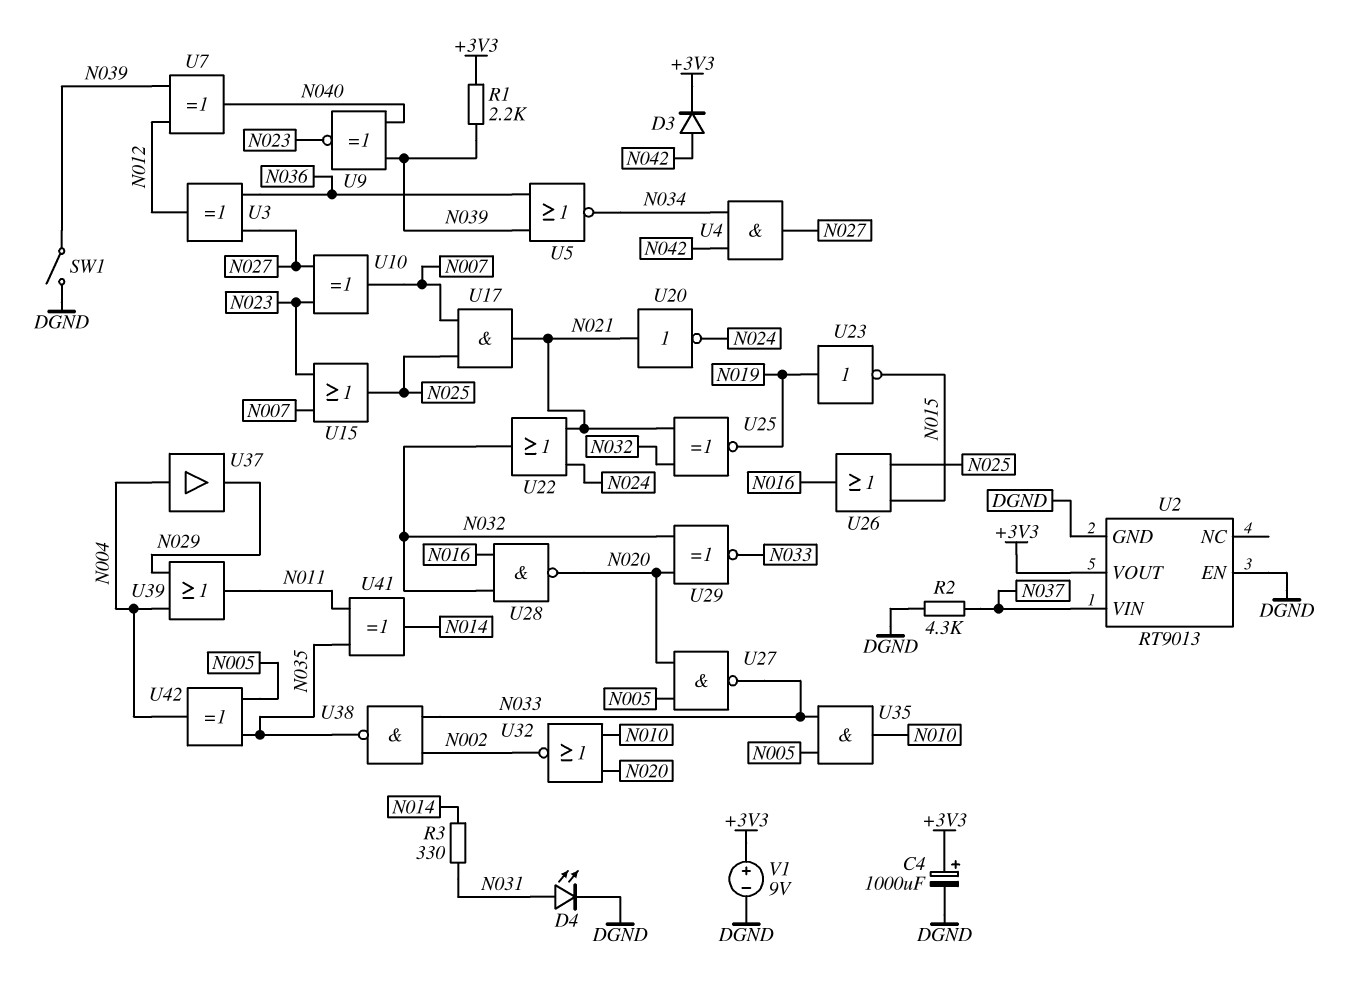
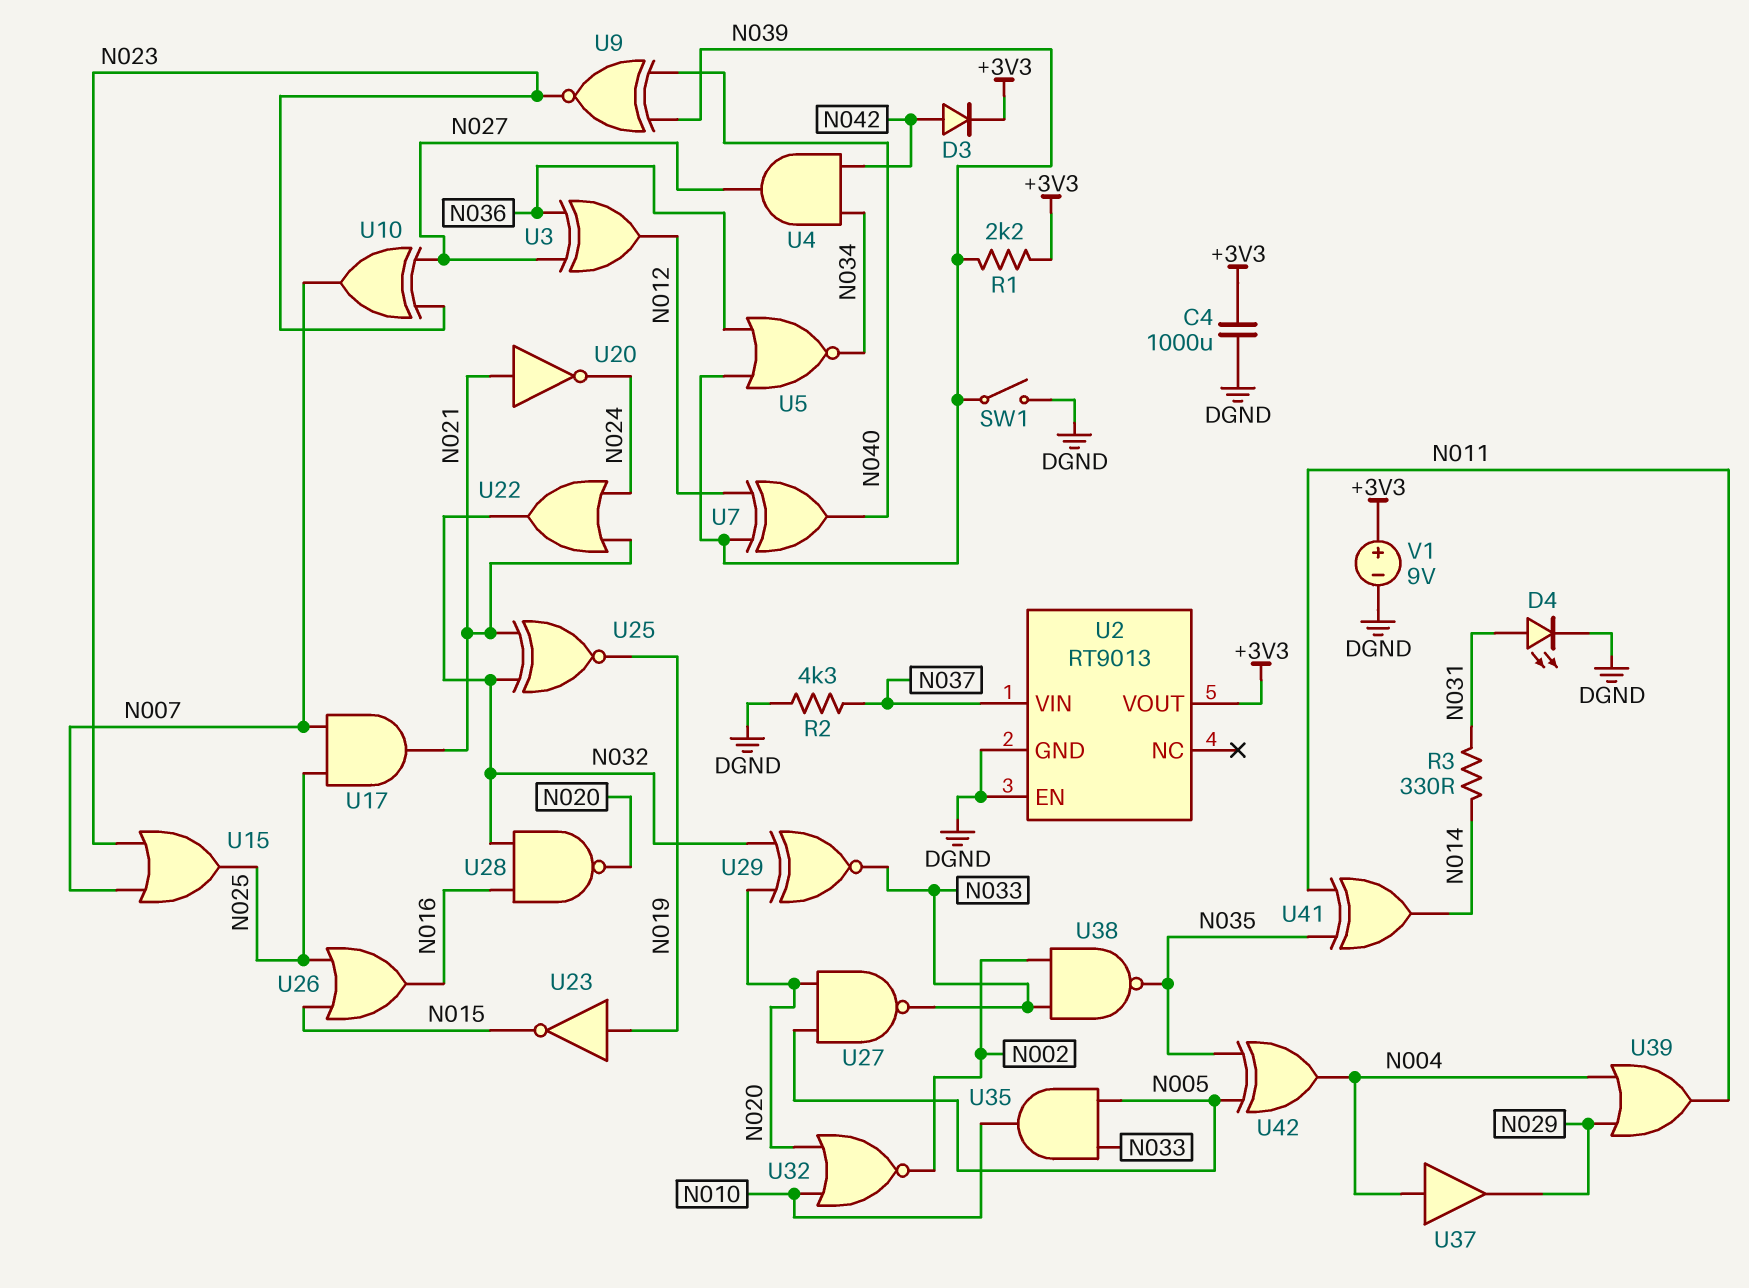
C4: 1000uF (plus +3V3, minus DGND) -> 1000uF (+3V3, DGND)

